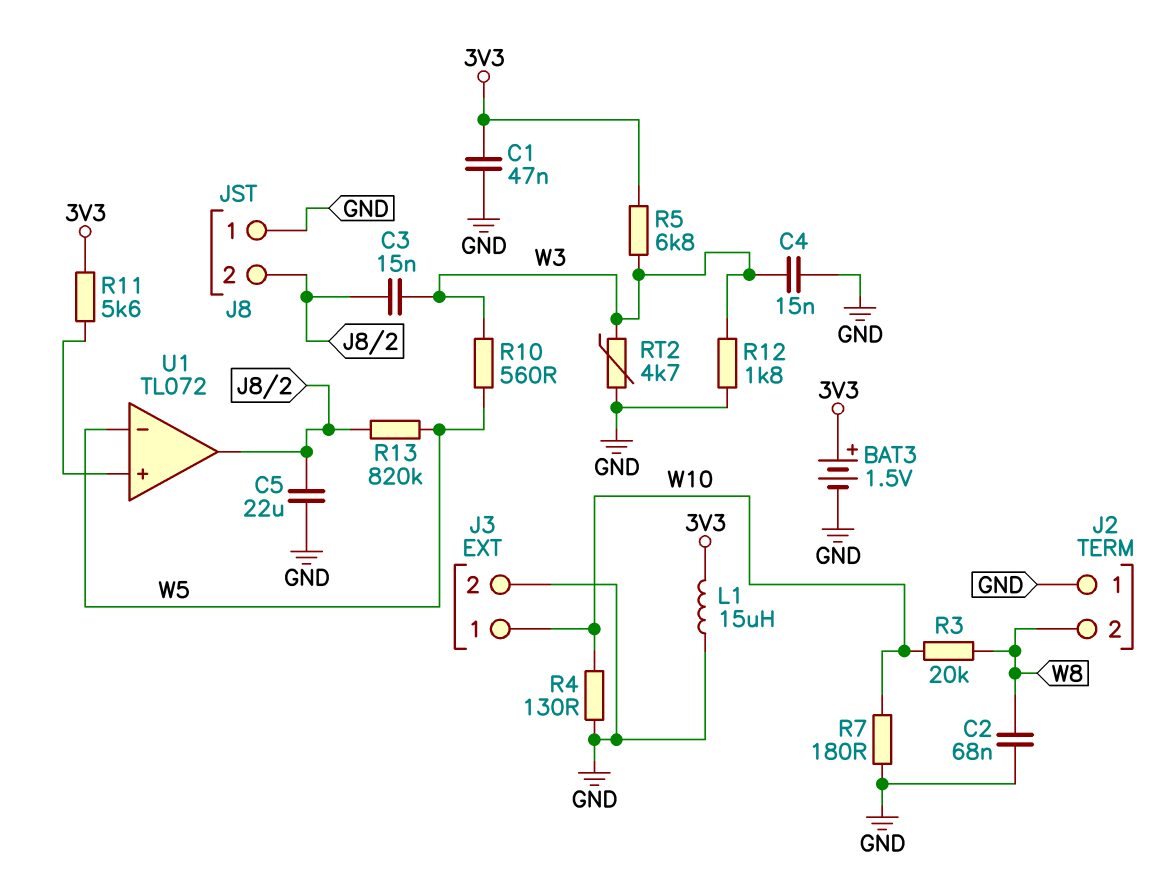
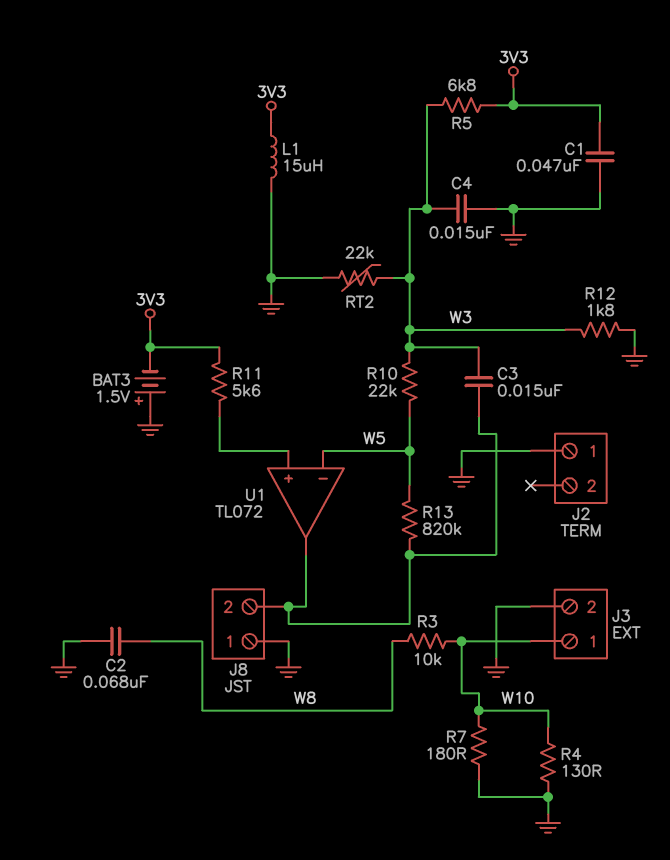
BAT3: 1.5V (plus 3V3, minus GND) -> 1.5V (plus GND, minus 3V3)
C5: 22uF (GND, J8/2) -> none
J2 pin 2: W8 -> none
R3: 20k (W8, W10) -> 10k (W8, W10)
R10: 560 (W3, W5) -> 22k (W3, W5)
RT2: 4.7k (GND, W3) -> 22k (GND, W3)

